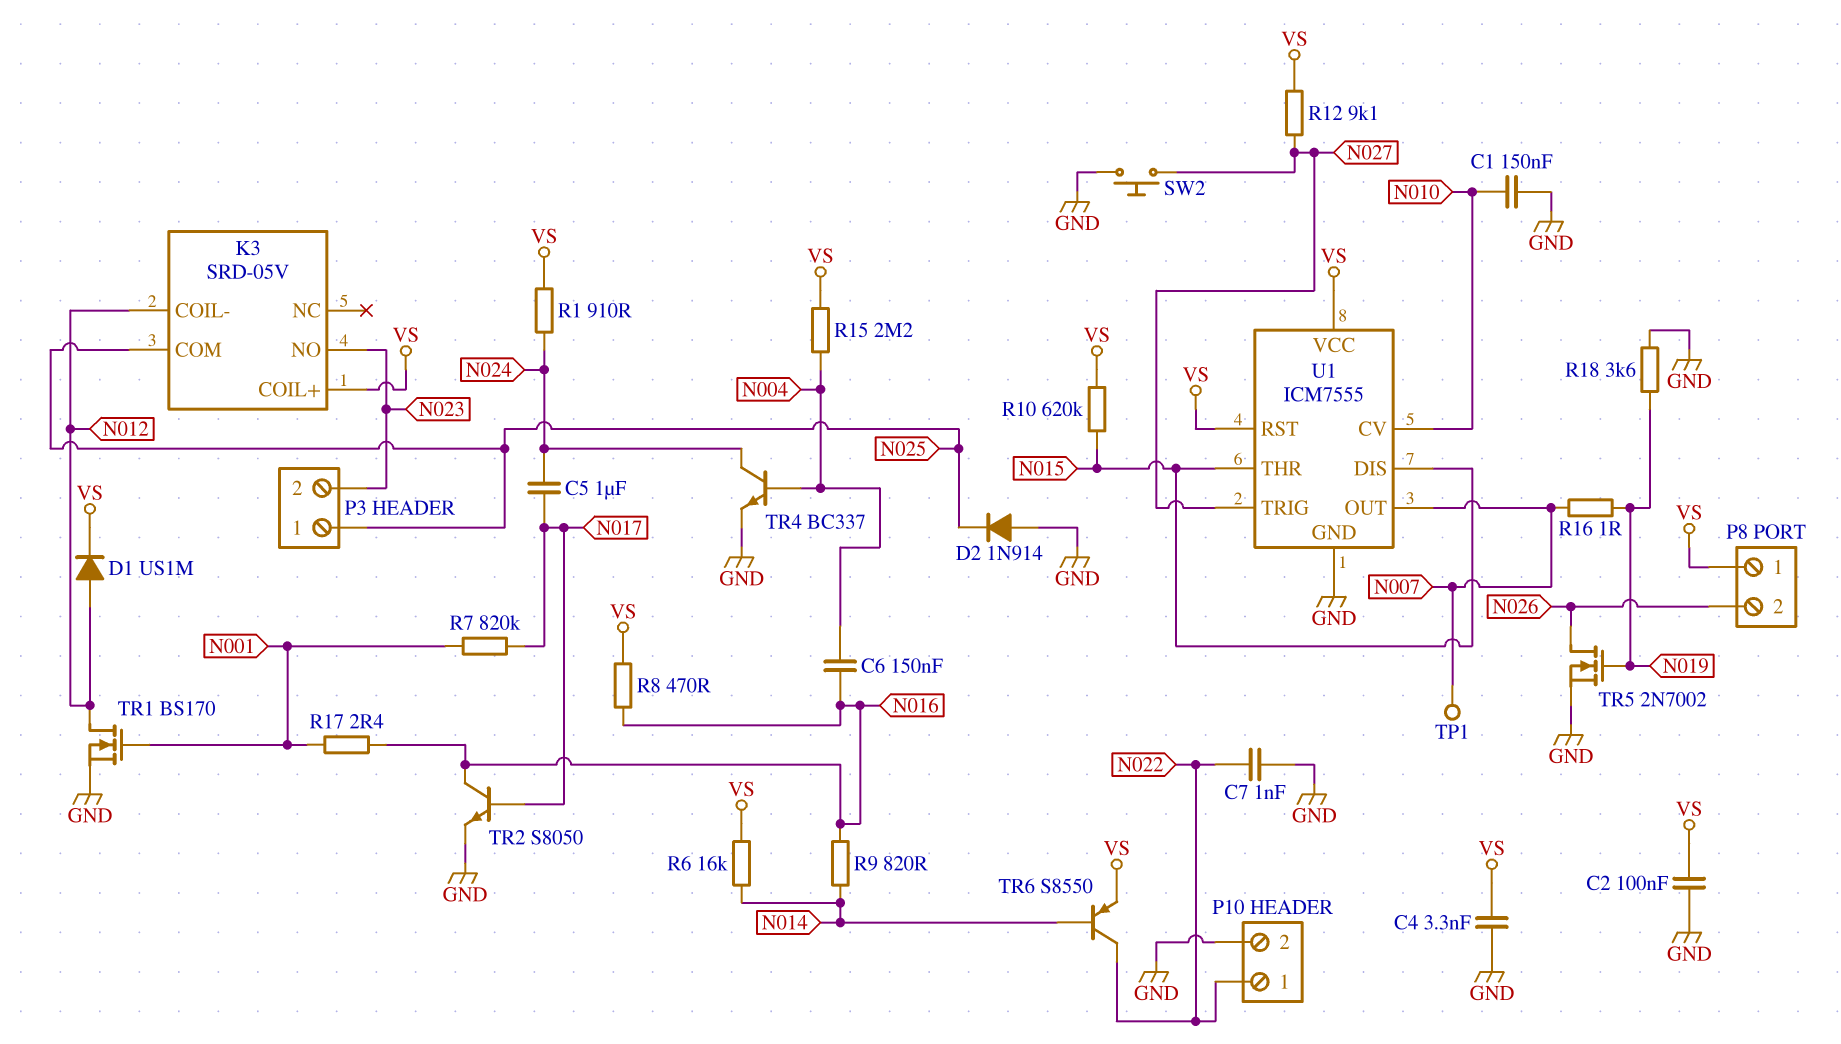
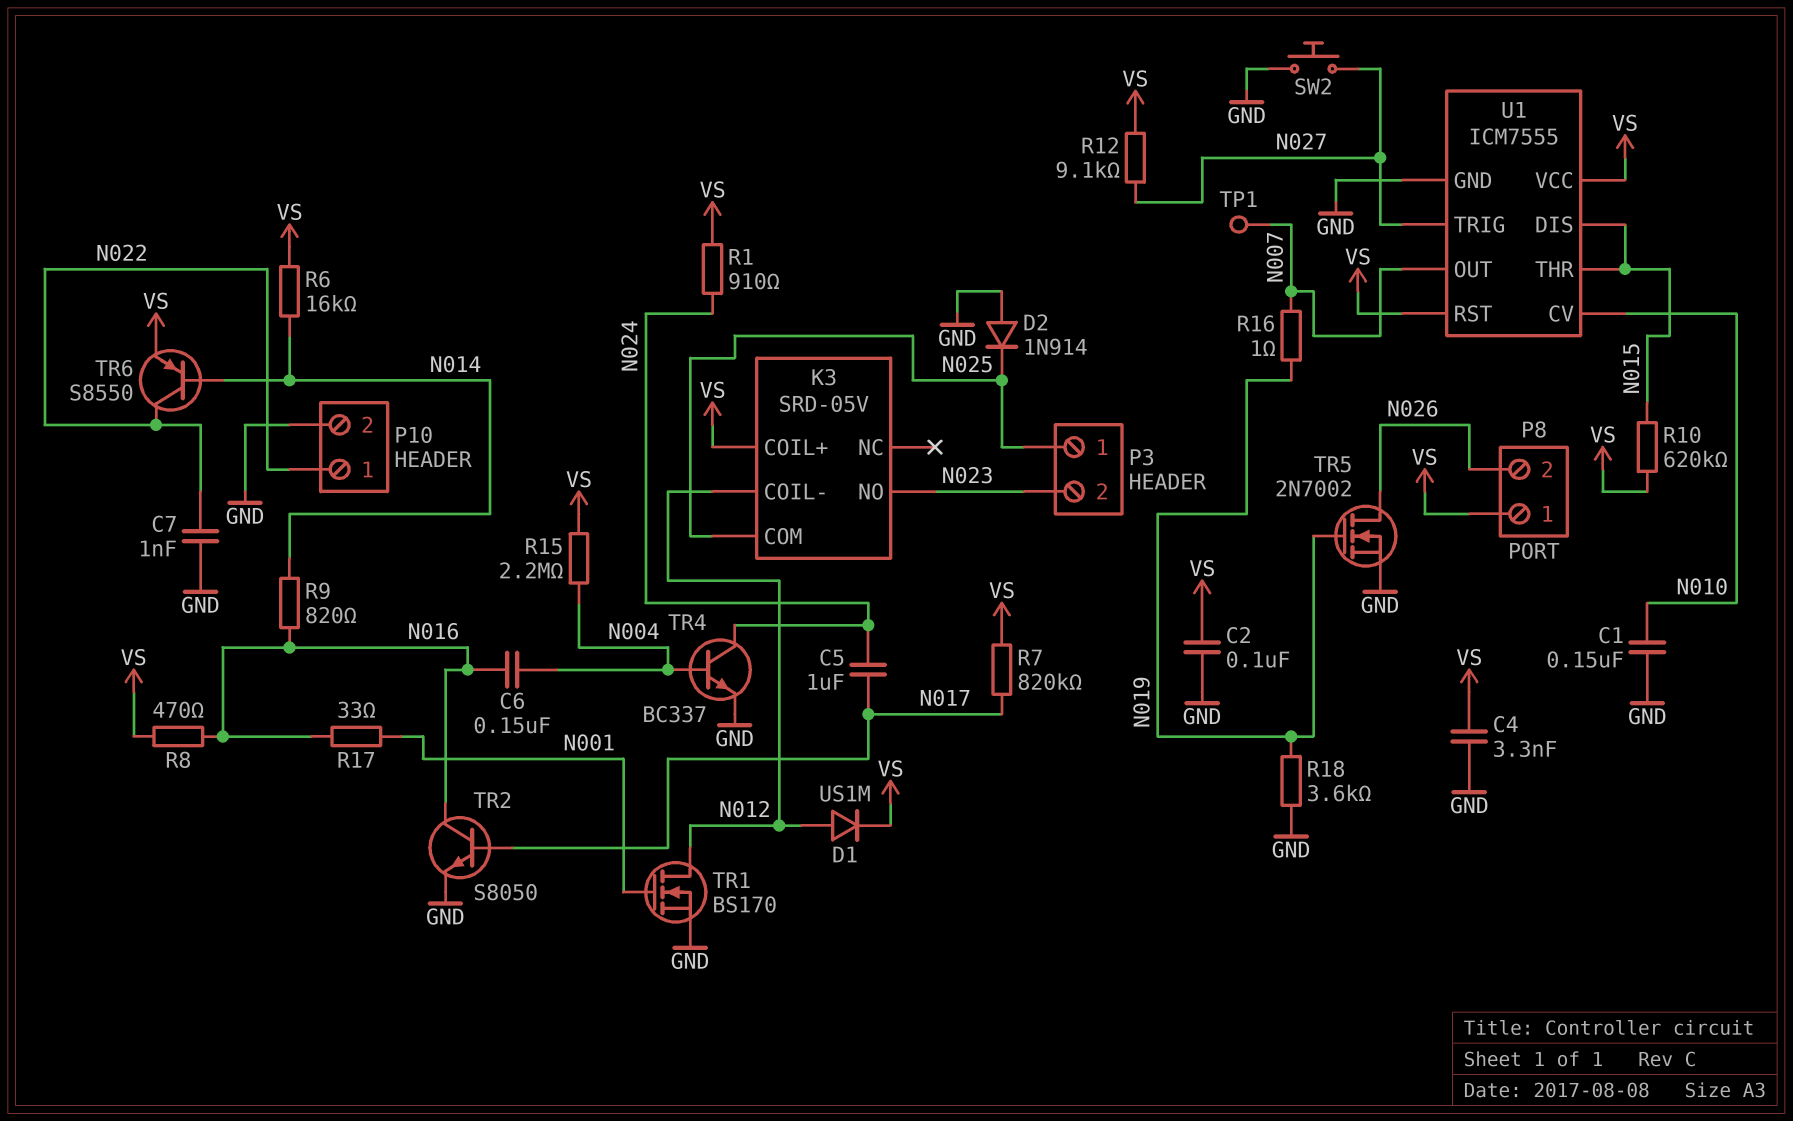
R7: 820k (N001, N017) -> 820k (N017, VS)
R17: 2.4 (N001, N016) -> 33 (N001, N016)

